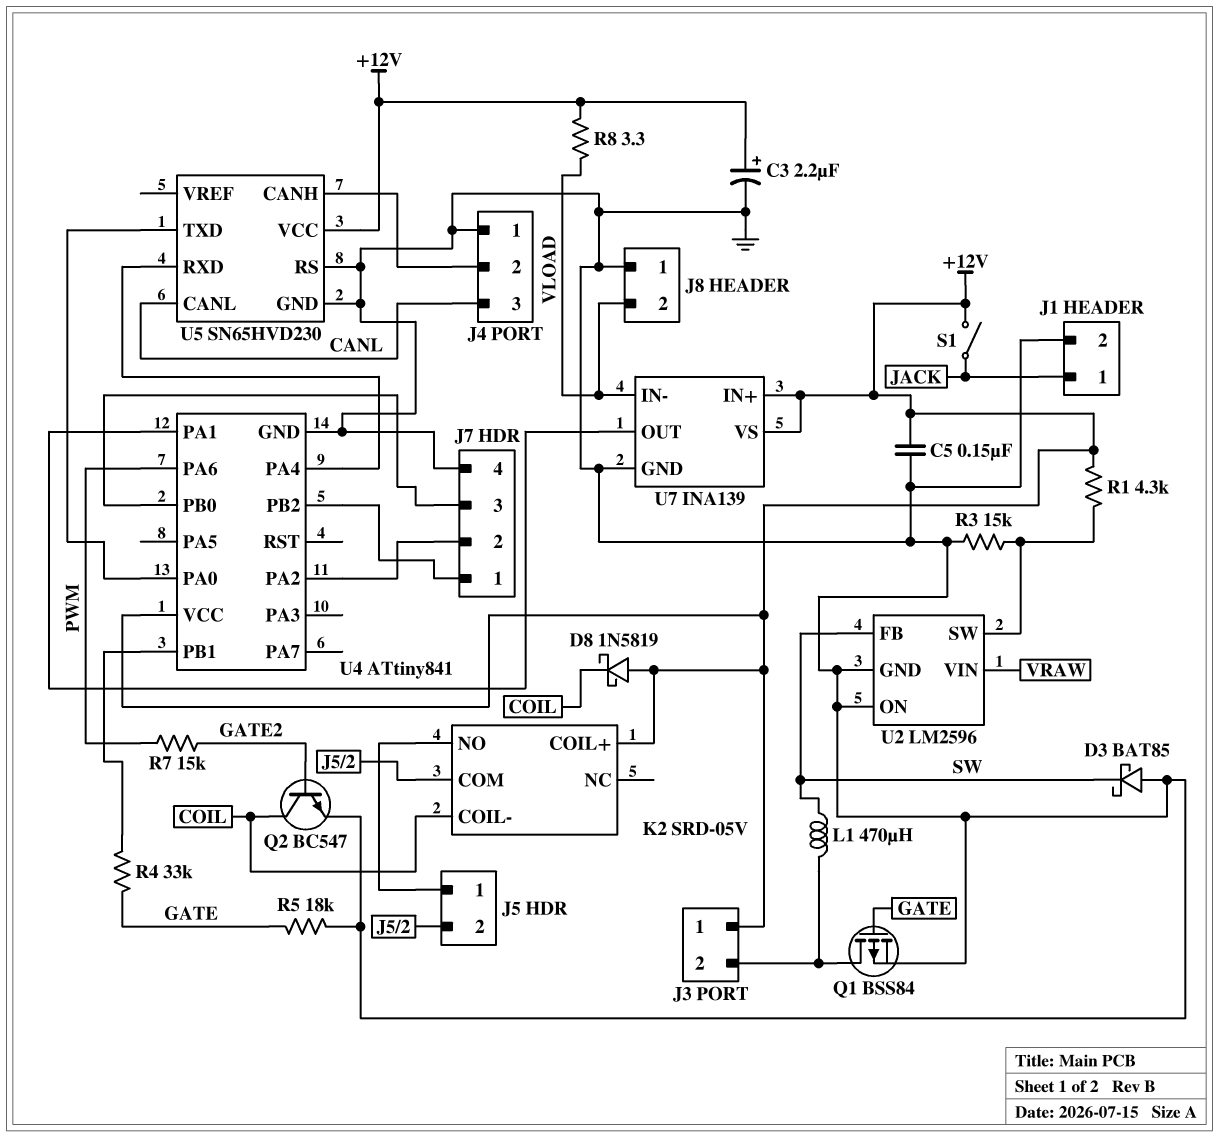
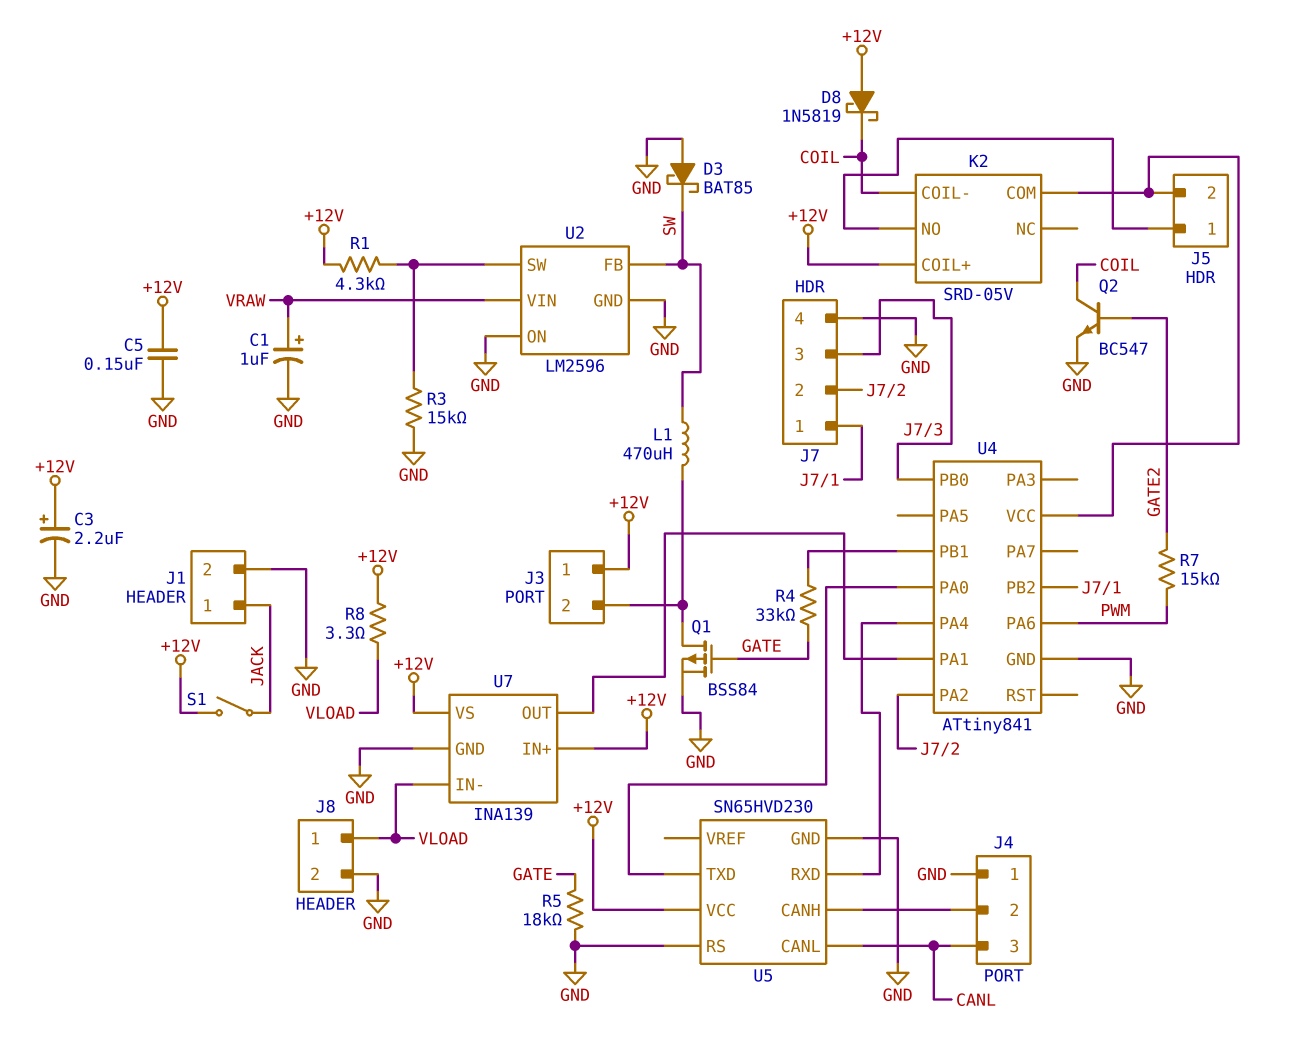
C1: none -> 1uF (plus VRAW, minus GND)
J8 pin 1: GND -> VLOAD
J8 pin 2: VLOAD -> GND
U4 pin VCC: +12V -> J5/2

